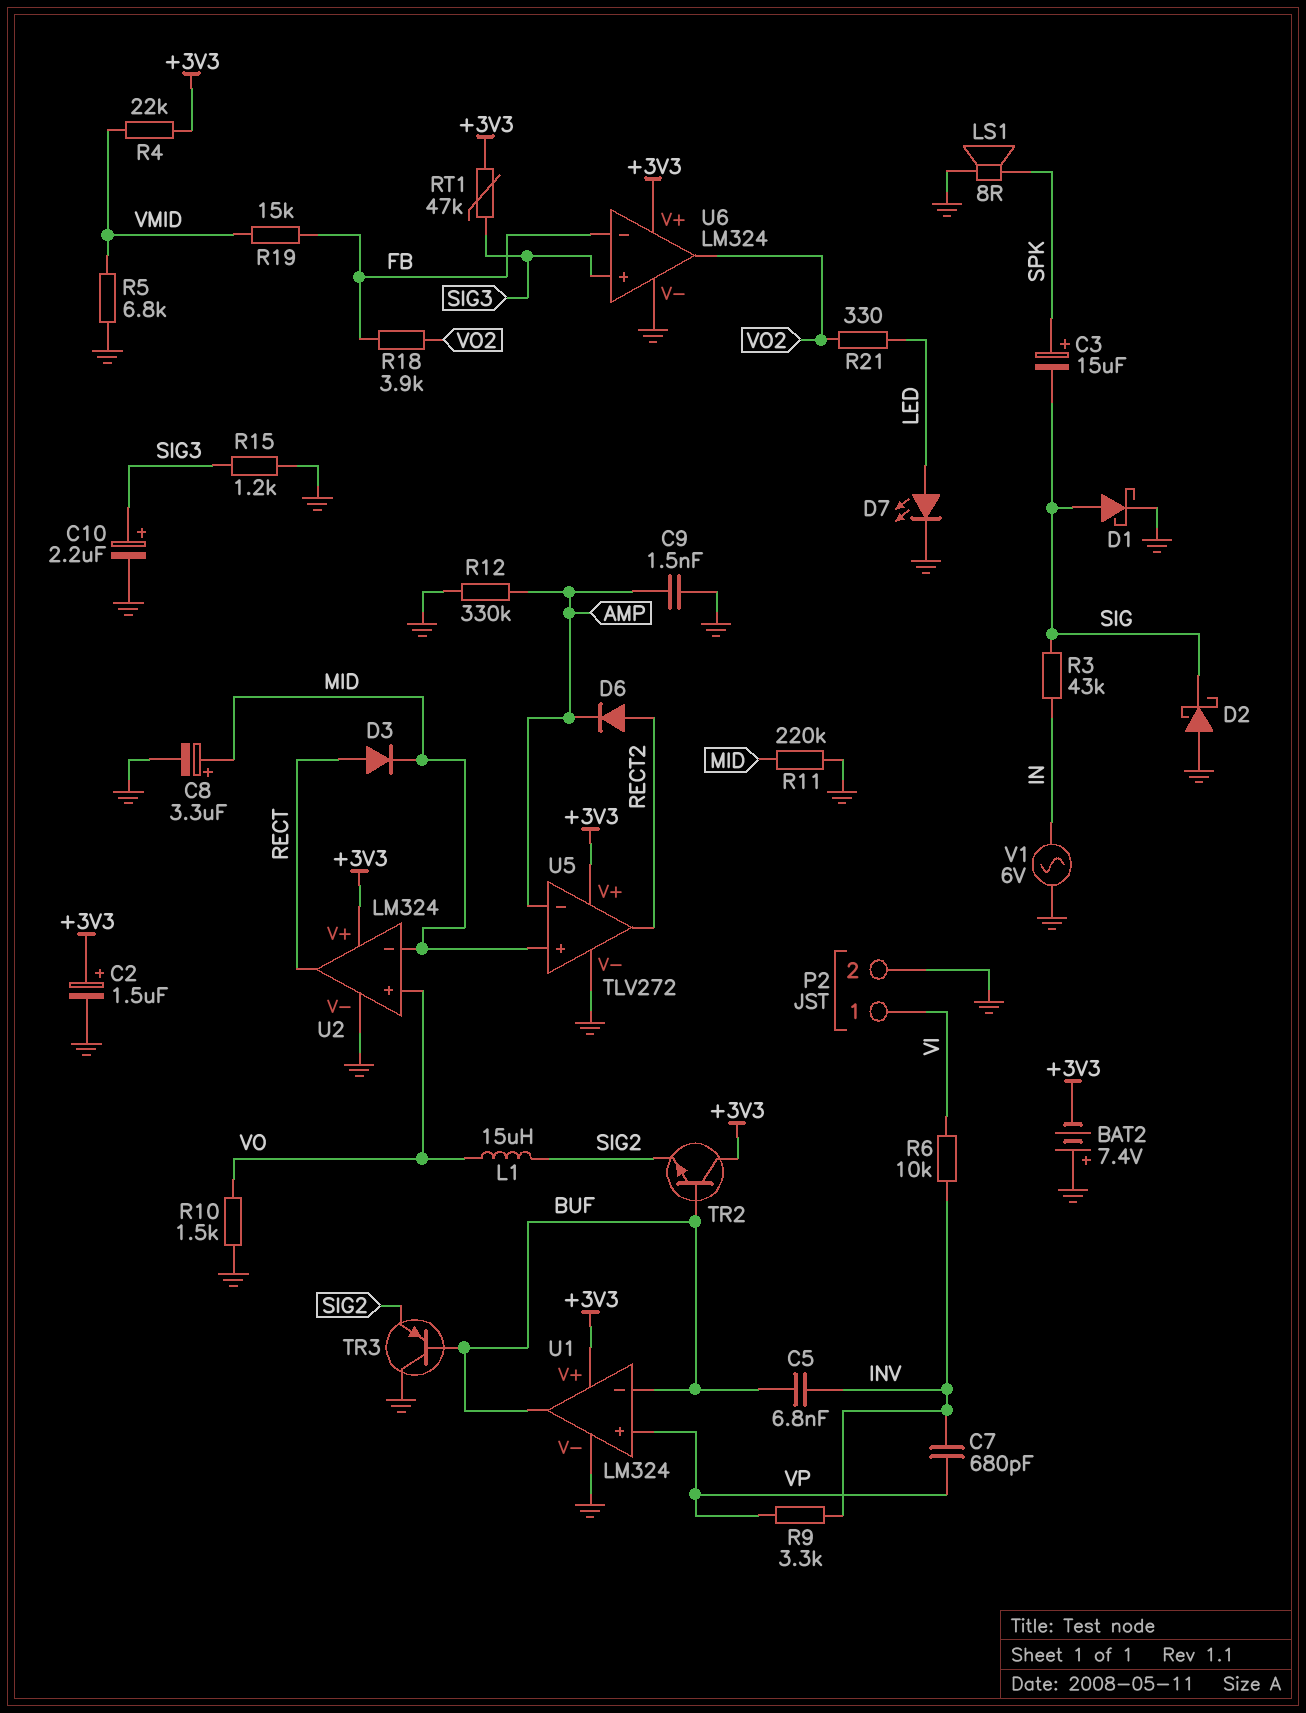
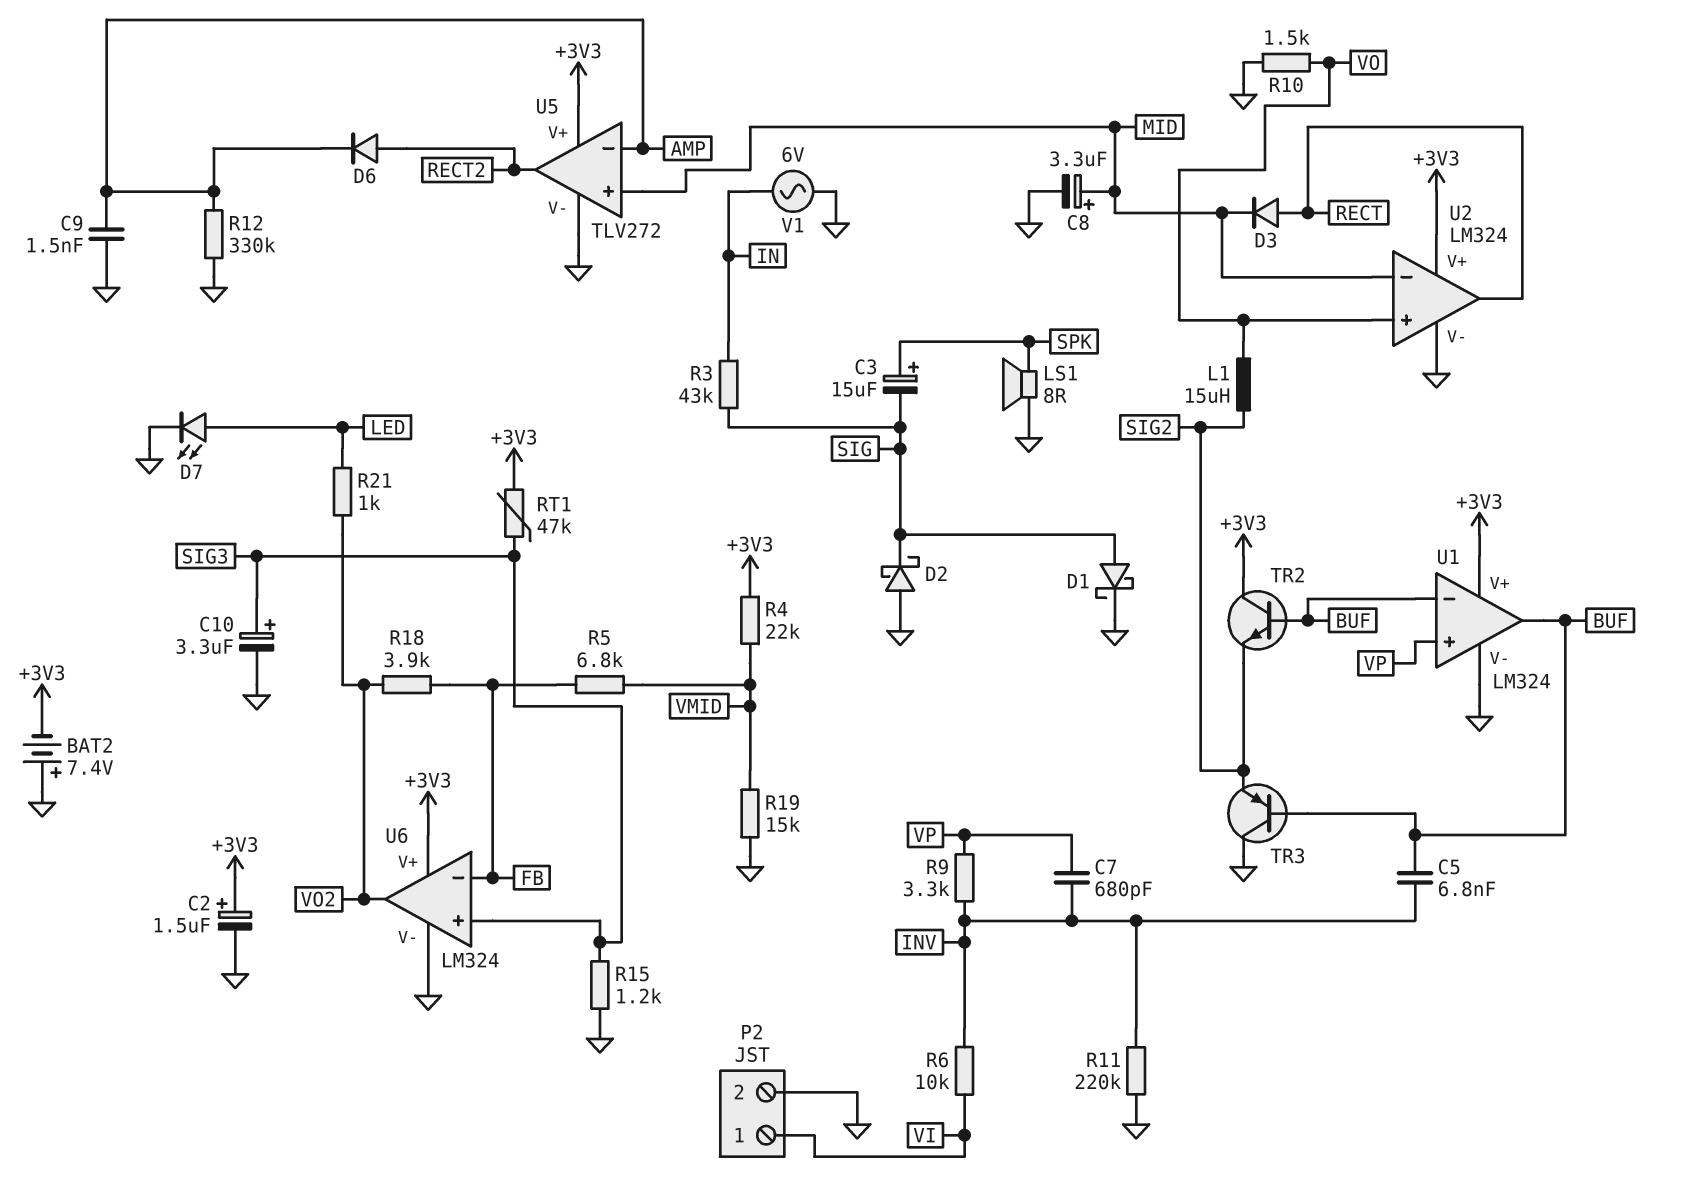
C10: 2.2uF (plus SIG3, minus GND) -> 3.3uF (plus SIG3, minus GND)
R5: 6.8k (GND, VMID) -> 6.8k (FB, VMID)
R11: 220k (GND, MID) -> 220k (GND, INV)
R19: 15k (FB, VMID) -> 15k (GND, VMID)
R21: 330 (LED, VO2) -> 1k (LED, VO2)

